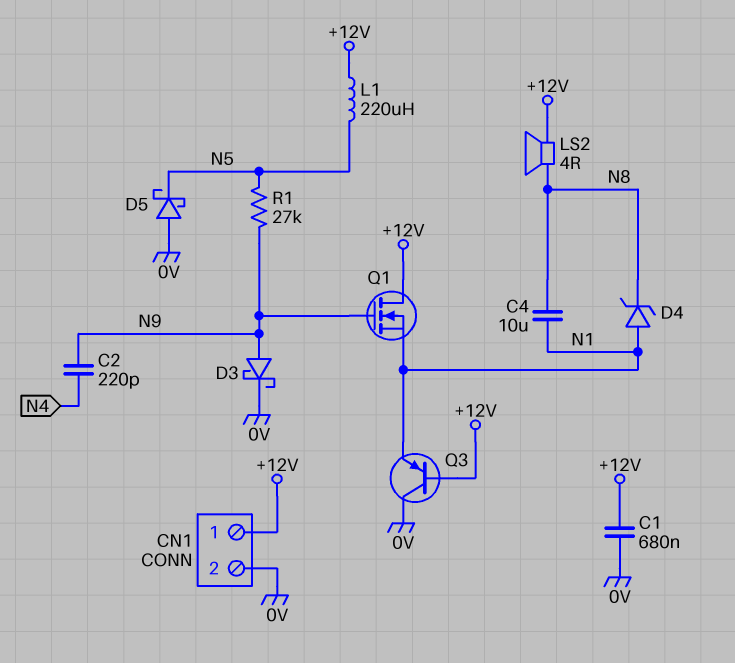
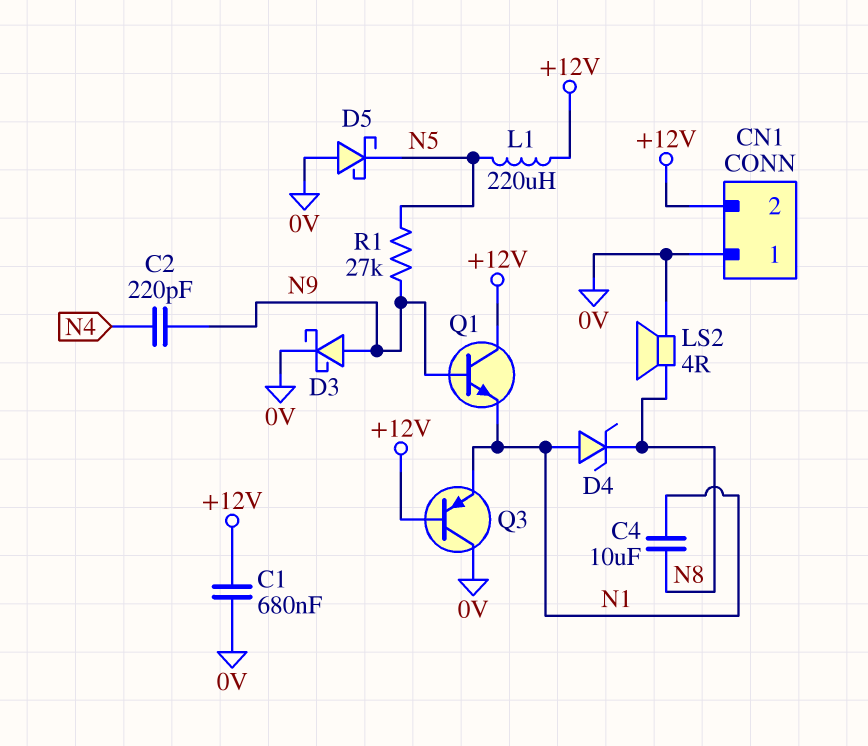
CN1 pin 1: +12V -> 0V
CN1 pin 2: 0V -> +12V
LS2: speaker 4R (+12V, N8) -> speaker 4R (0V, N8)
Q1: NMOS (G N9, D +12V, S N1) -> NPN (B N9, C +12V, E N1)

